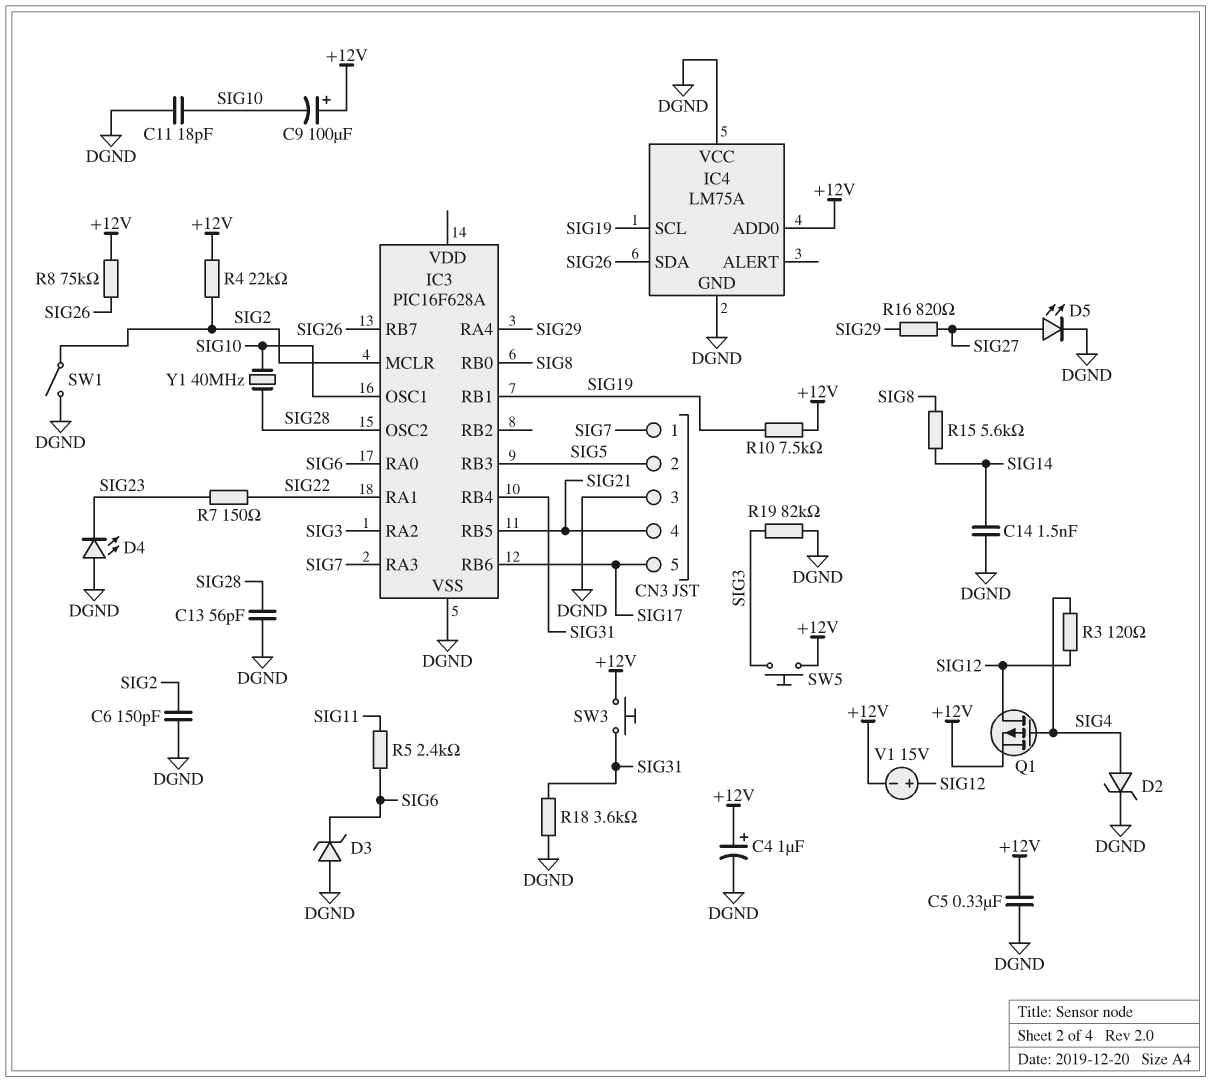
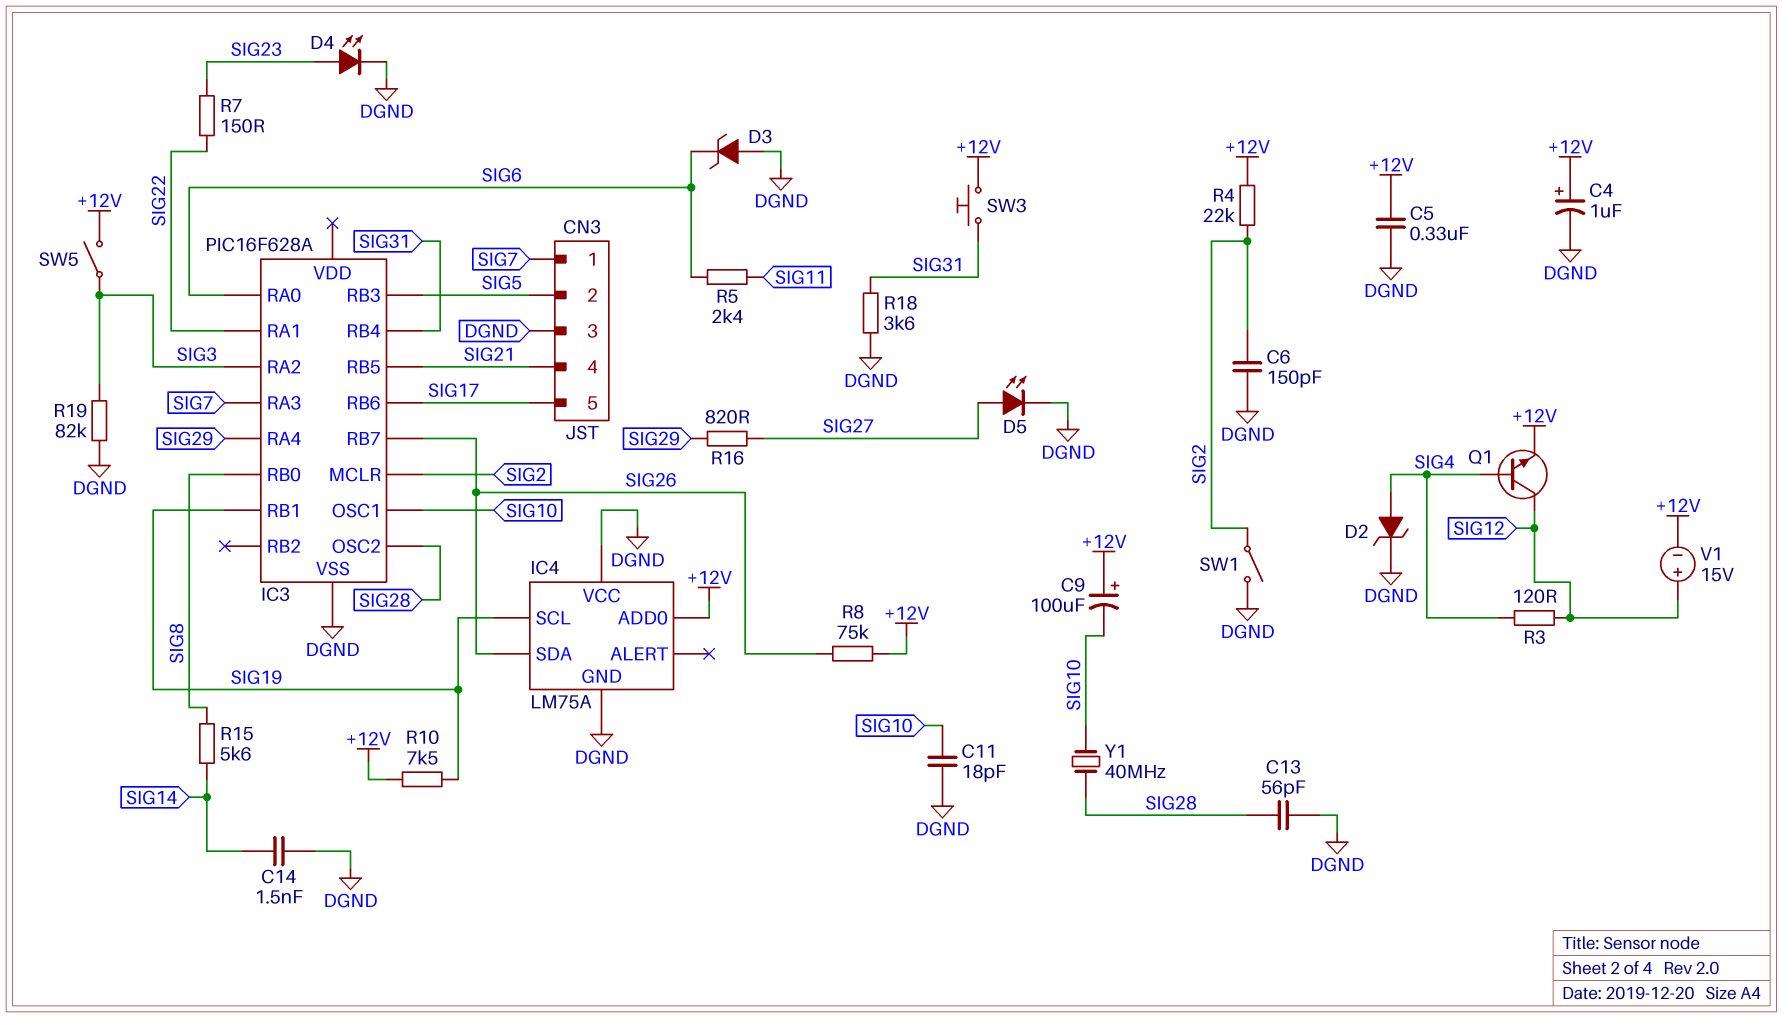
D4: LED (A DGND, K SIG23) -> LED (A SIG23, K DGND)
Q1: PMOS (G SIG4, D SIG12, S +12V) -> NPN (B SIG4, C SIG12, E +12V)
SW5: button (+12V, SIG3) -> switch (+12V, SIG3)

